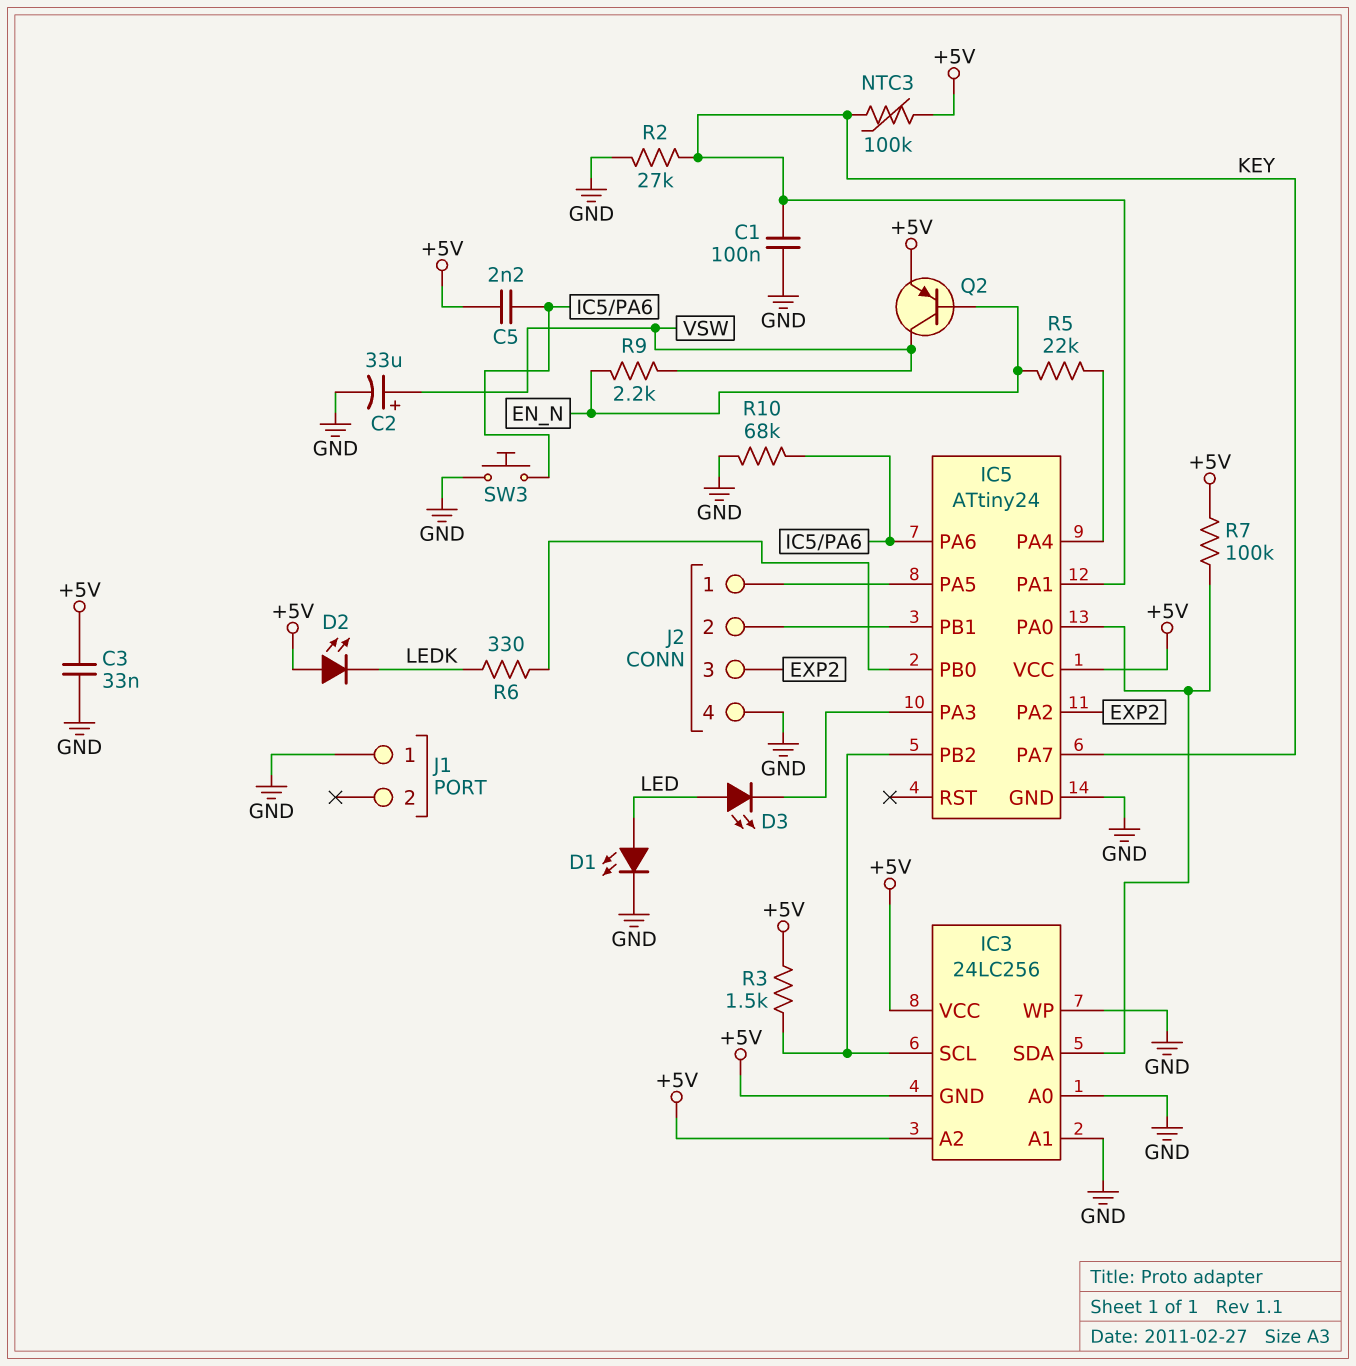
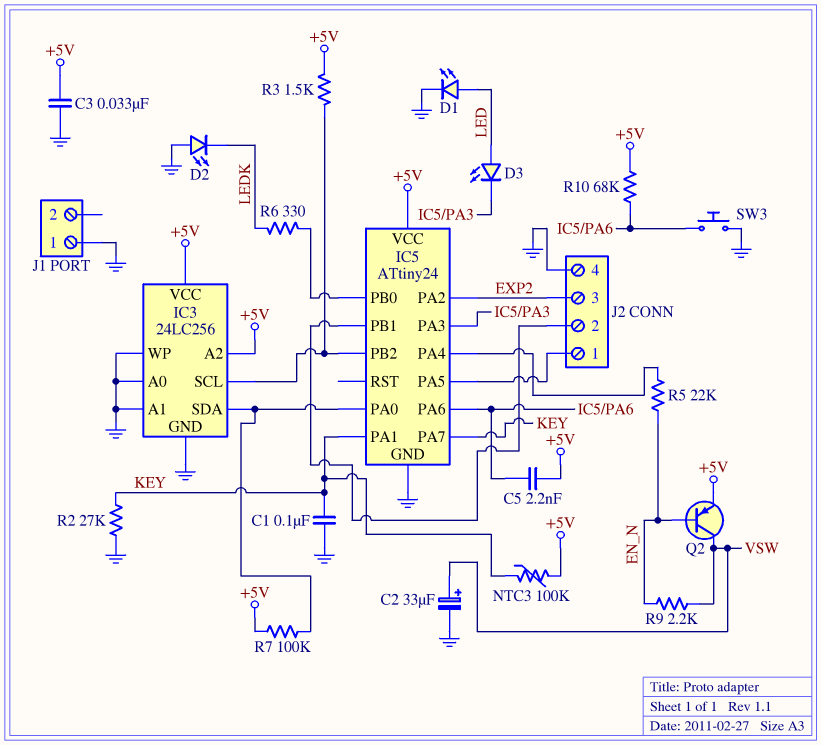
D2: LED (A +5V, K LEDK) -> LED (A GND, K LEDK)
IC3 pin GND: +5V -> GND
R10: 68k (GND, IC5/PA6) -> 68k (+5V, IC5/PA6)

